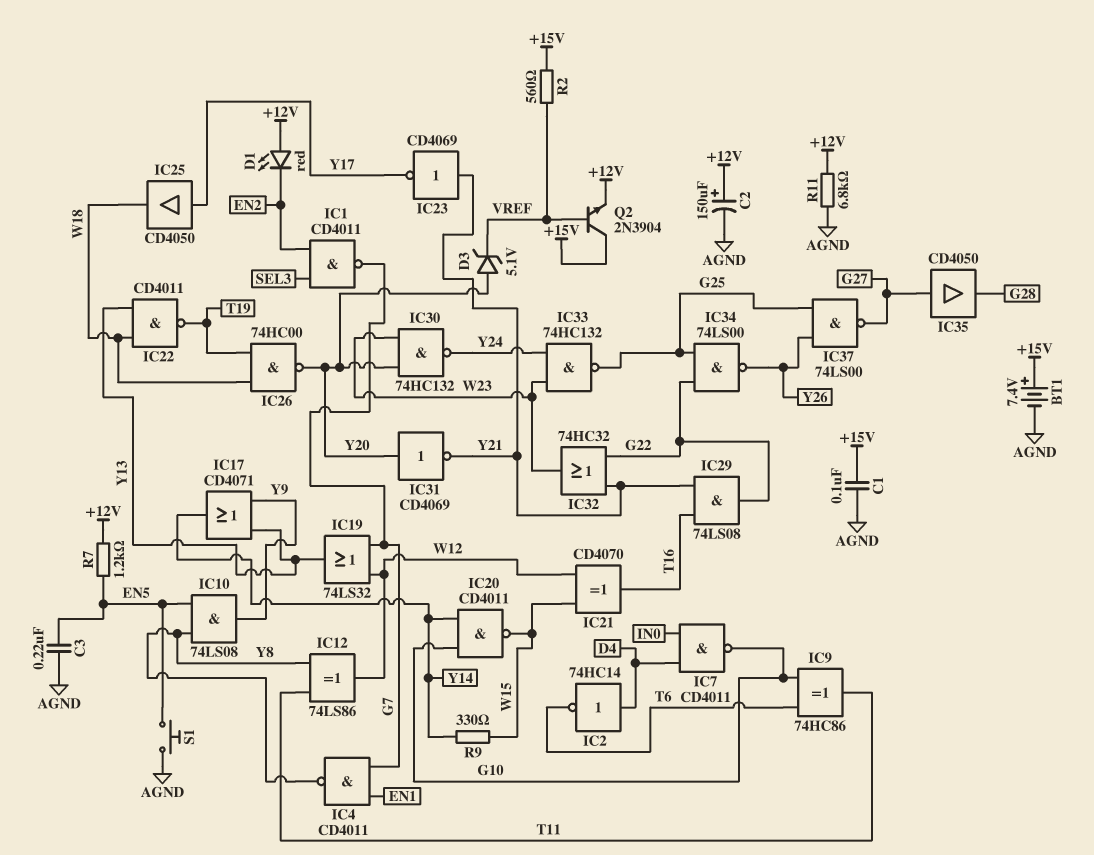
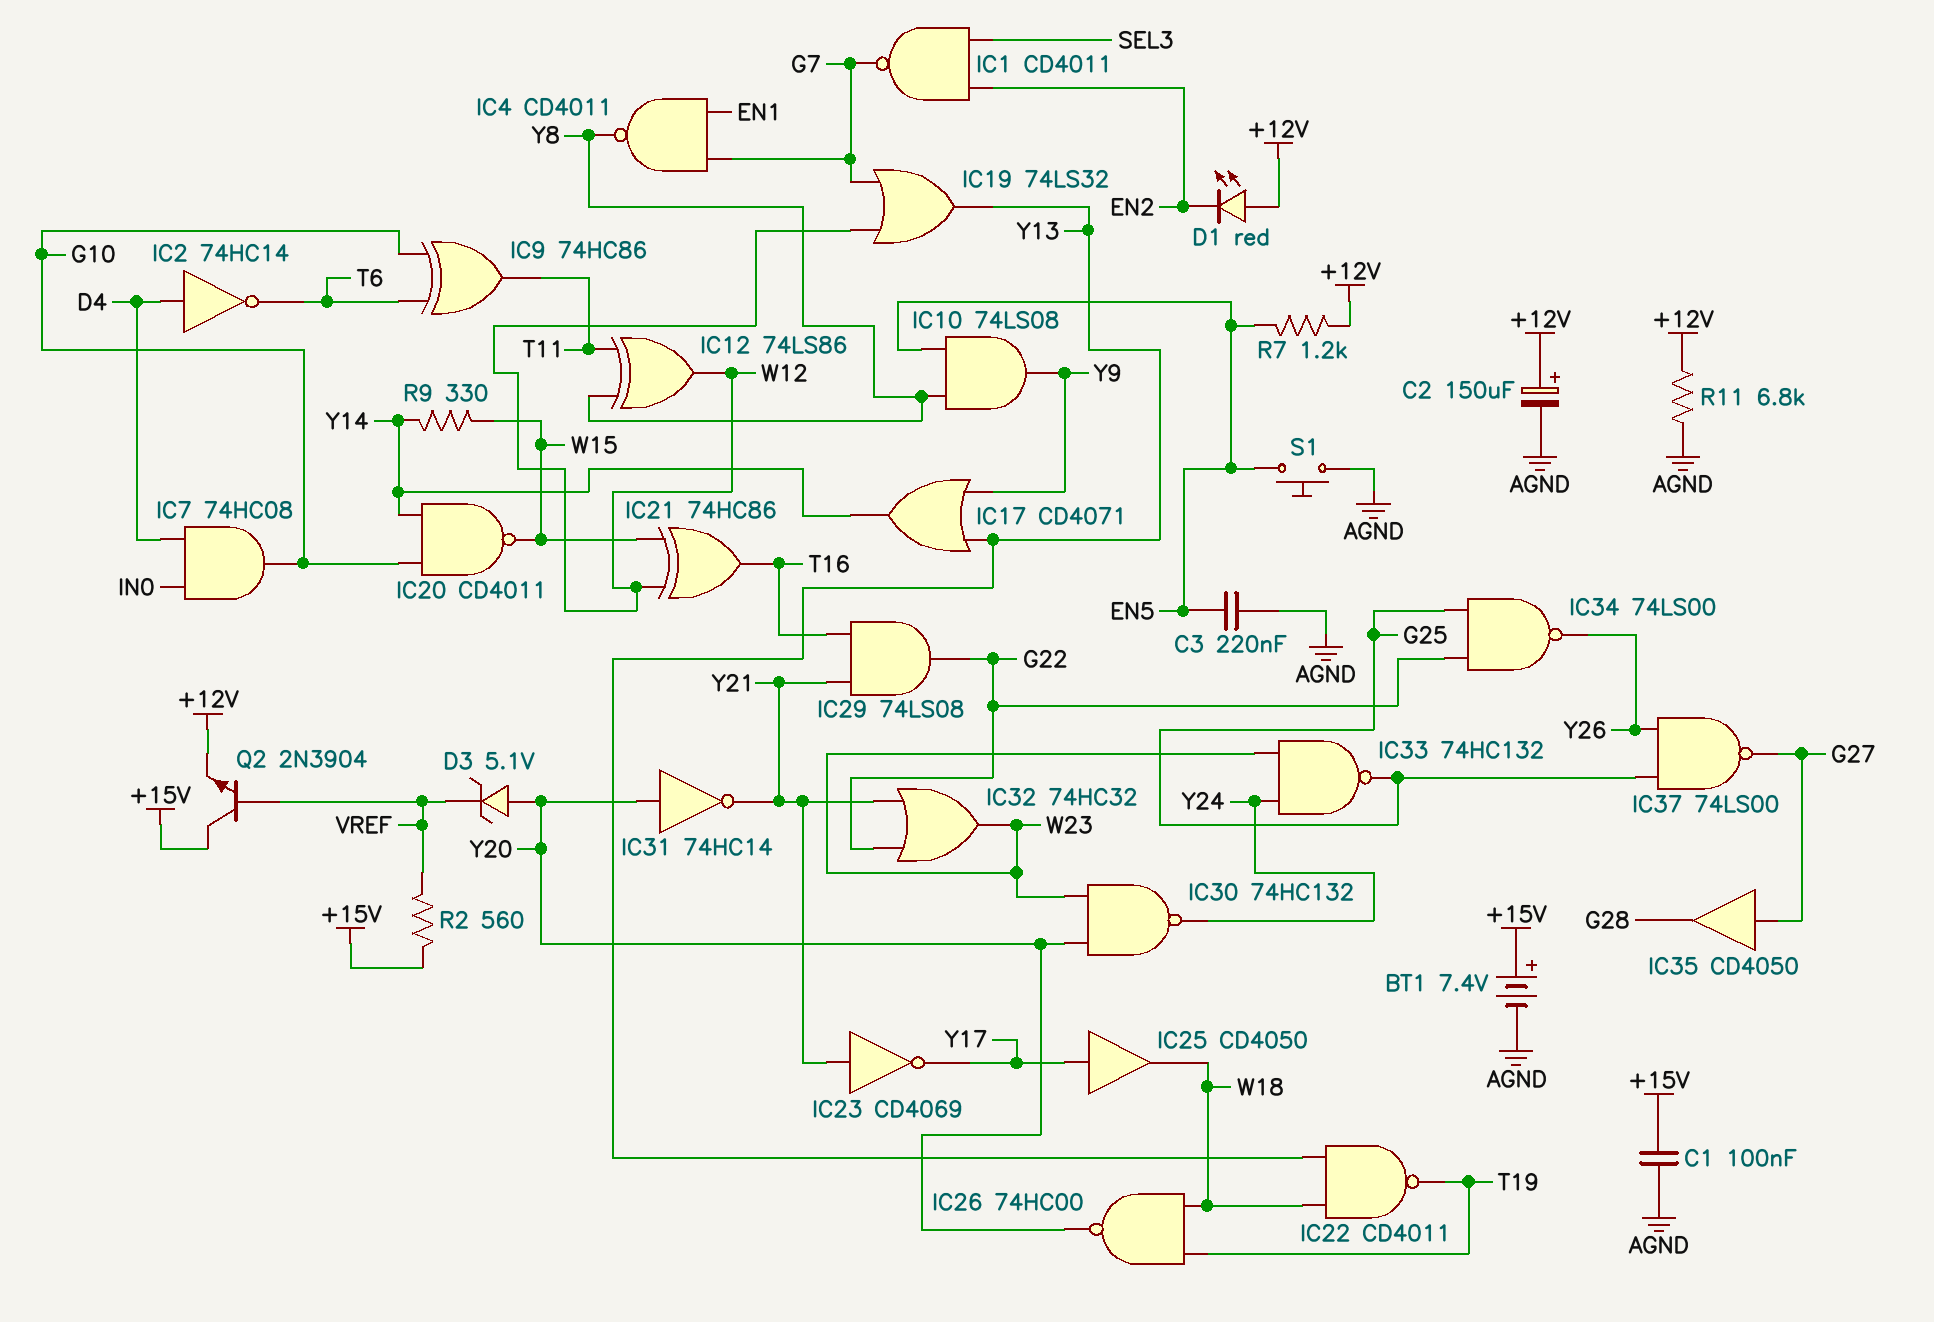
IC7: NAND CD4011 (in D4, in IN0, out G10) -> AND 74HC08 (in D4, in IN0, out G10)
IC21: XOR CD4070 (in W12, in W15, out T16) -> XOR 74HC86 (in W12, in W15, out T16)
IC31: NOT CD4069 (in Y20, out Y21) -> NOT 74HC14 (in Y20, out Y21)

